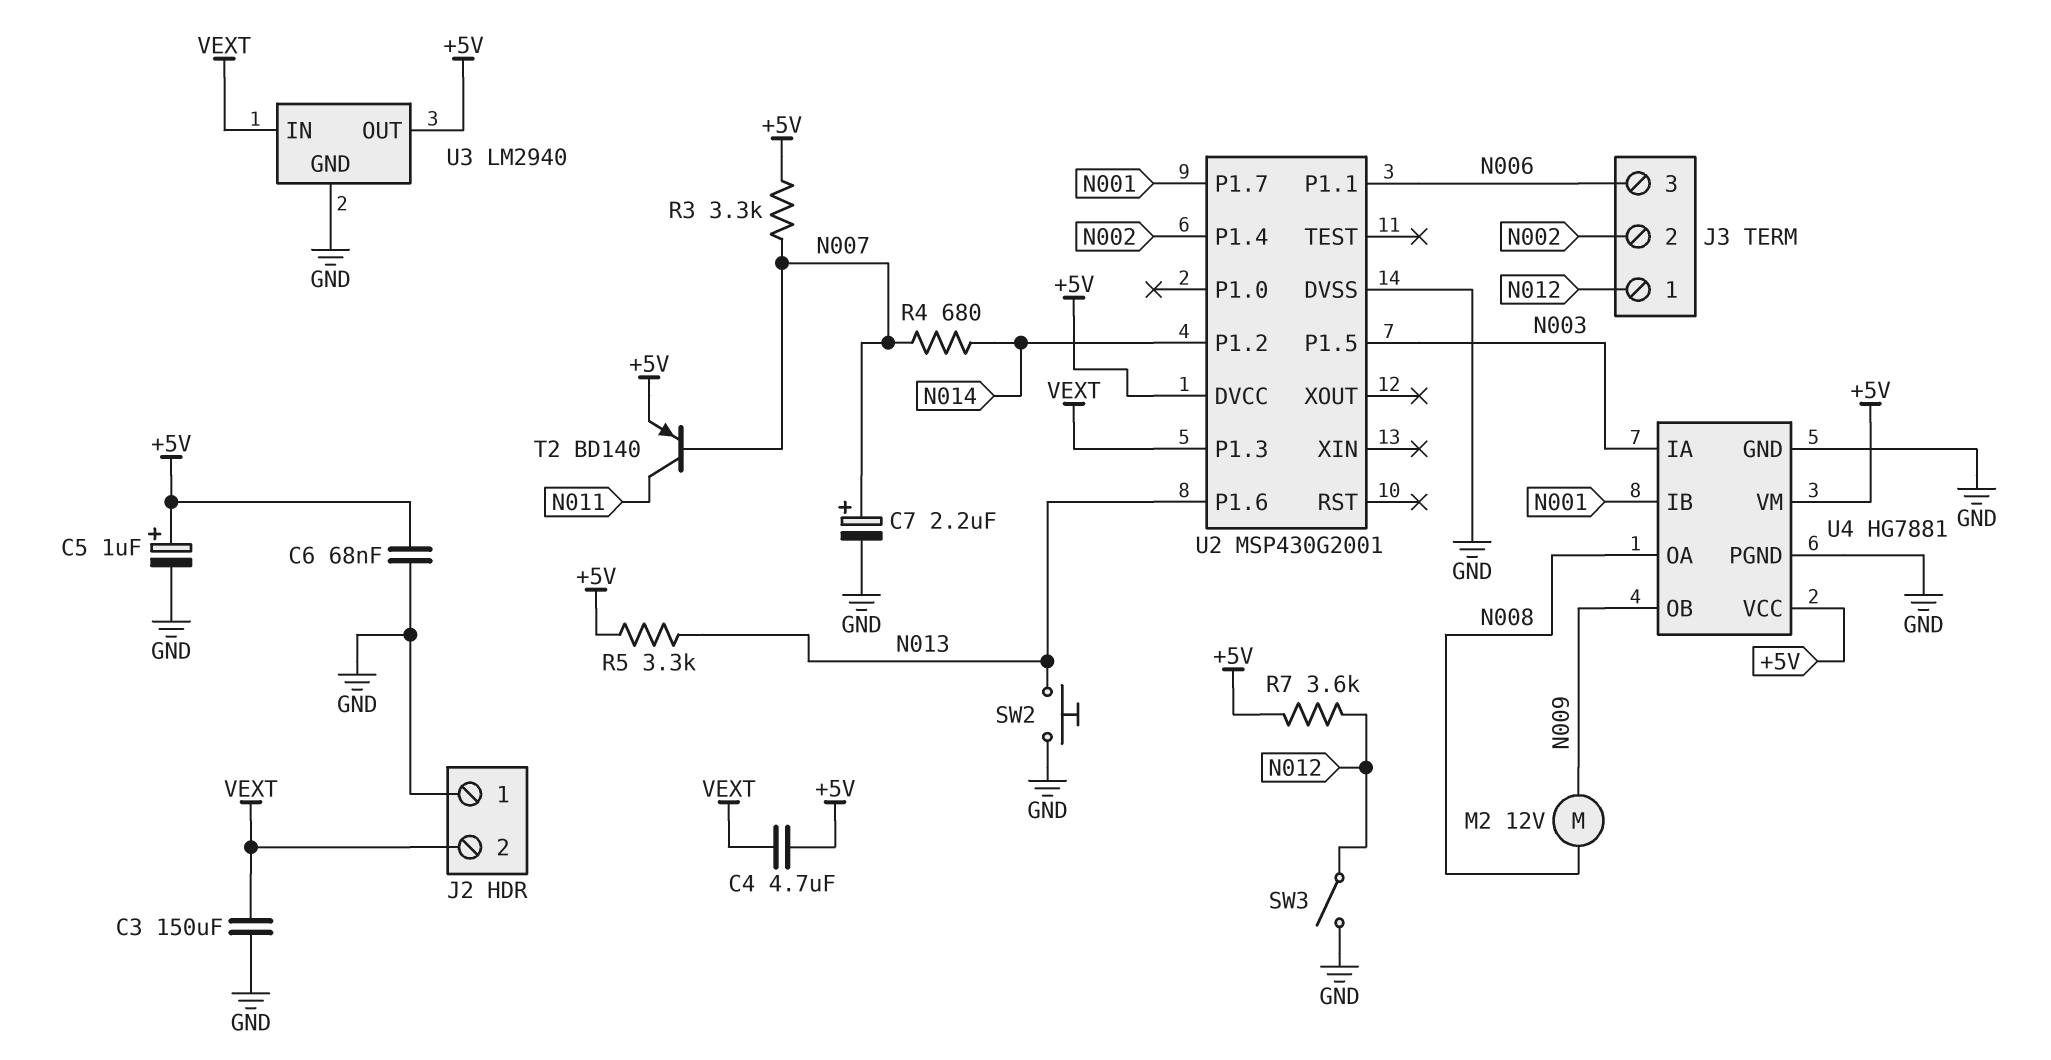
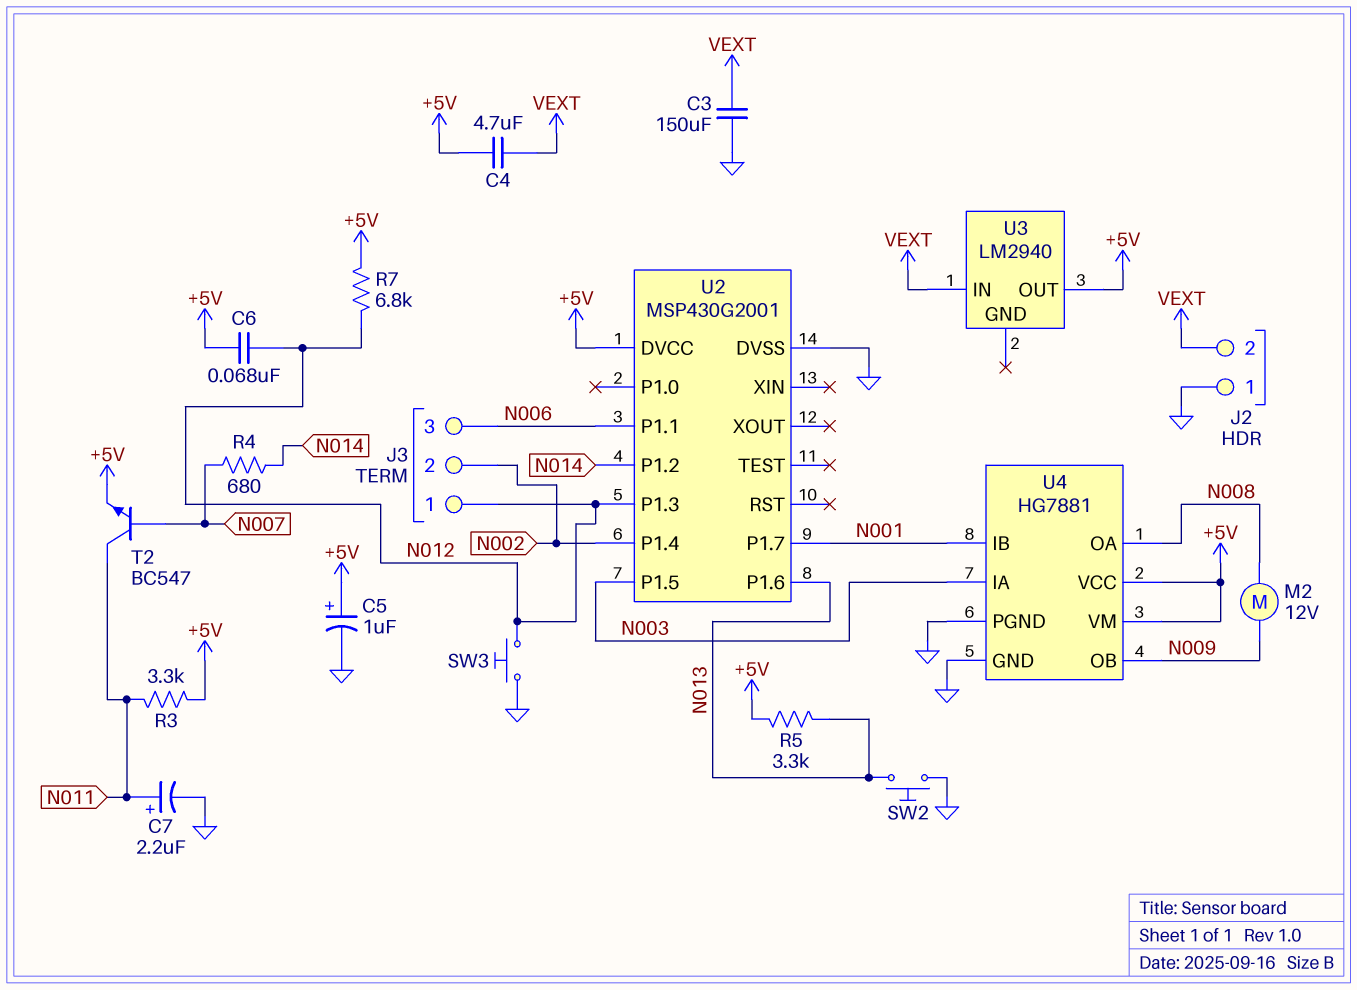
C6: 68nF (+5V, GND) -> 68nF (+5V, N012)
C7: 2.2uF (plus N007, minus GND) -> 2.2uF (plus N011, minus GND)
R3: 3.3k (+5V, N007) -> 3.3k (+5V, N011)
R7: 3.6k (+5V, N012) -> 6.8k (+5V, N012)
SW3: switch (GND, N012) -> button (GND, N012)
T2: PNP BD140 (B N007, C N011, E +5V) -> NPN BC547 (B N007, C N011, E +5V)
U2 pin P1.3: VEXT -> N012
U3 pin GND: GND -> none

